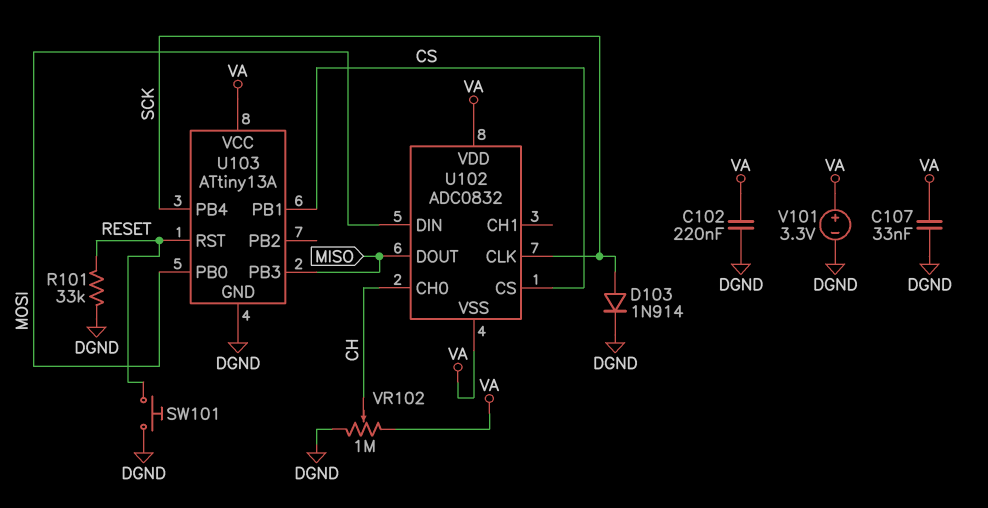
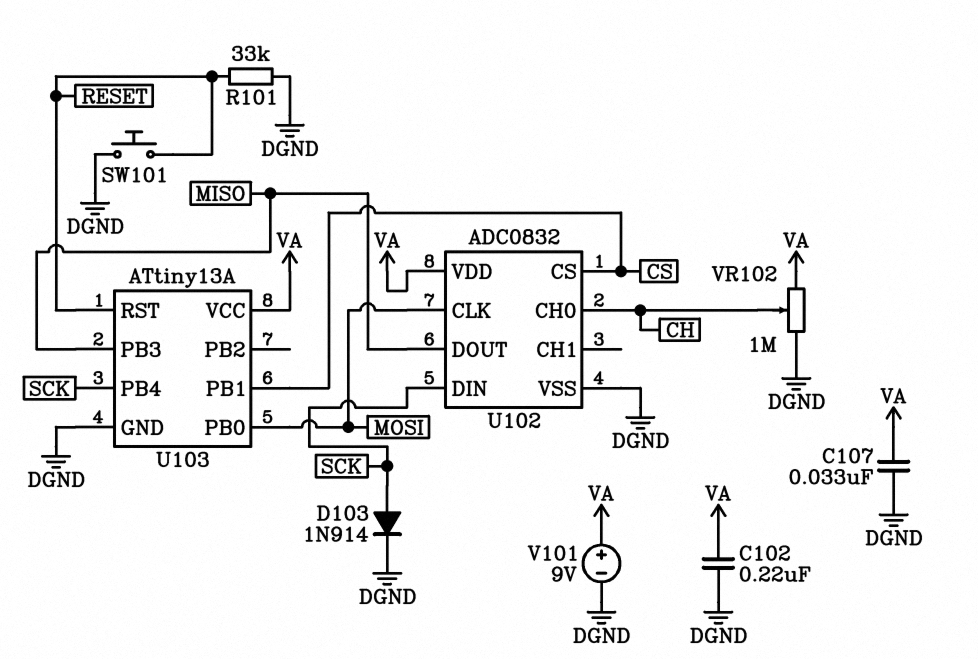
U102 pin CLK: SCK -> MOSI
U102 pin DIN: MOSI -> SCK
U102 pin VSS: VA -> DGND
V101: 3.3V (plus VA, minus DGND) -> 9V (plus VA, minus DGND)

